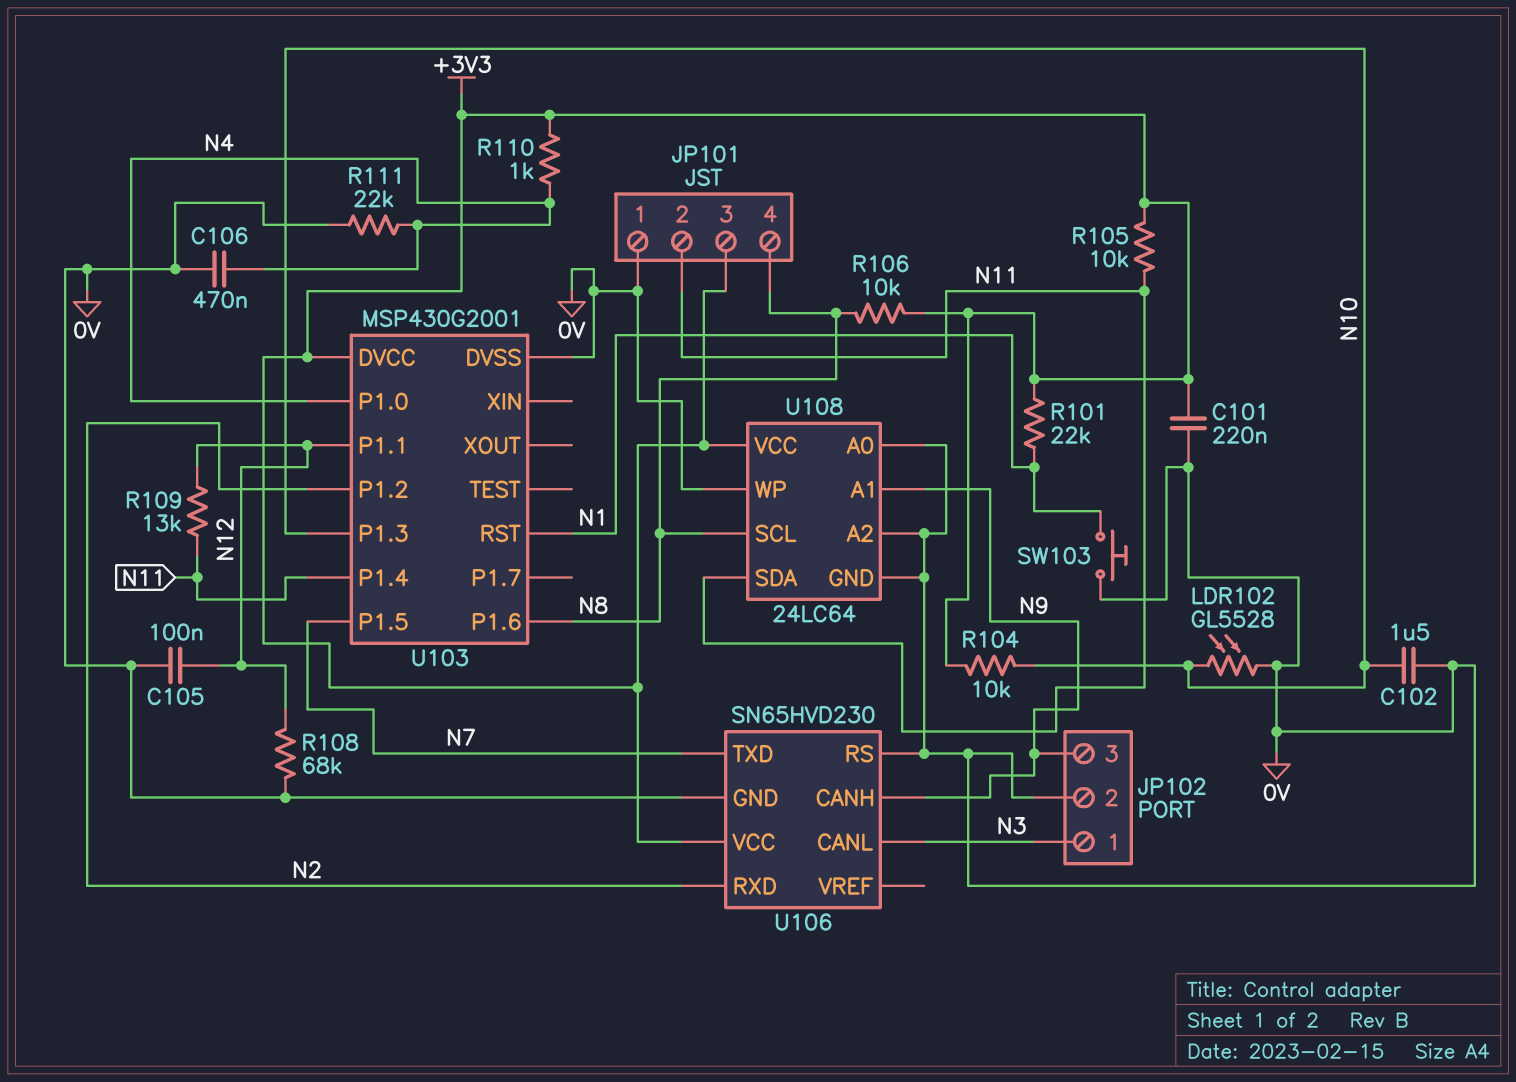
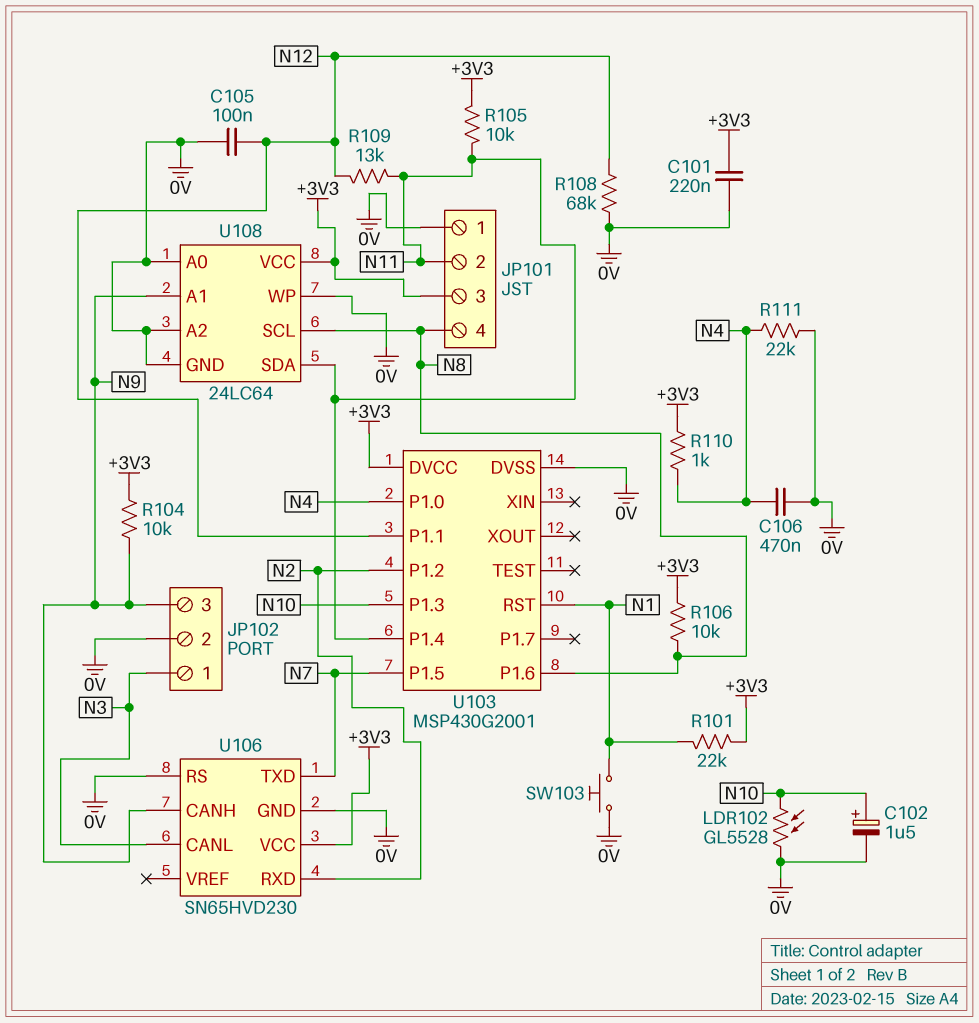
C102: 1.5uF (0V, N10) -> 1.5uF (plus N10, minus 0V)
R104: 10k (+3V3, N10) -> 10k (+3V3, N9)

